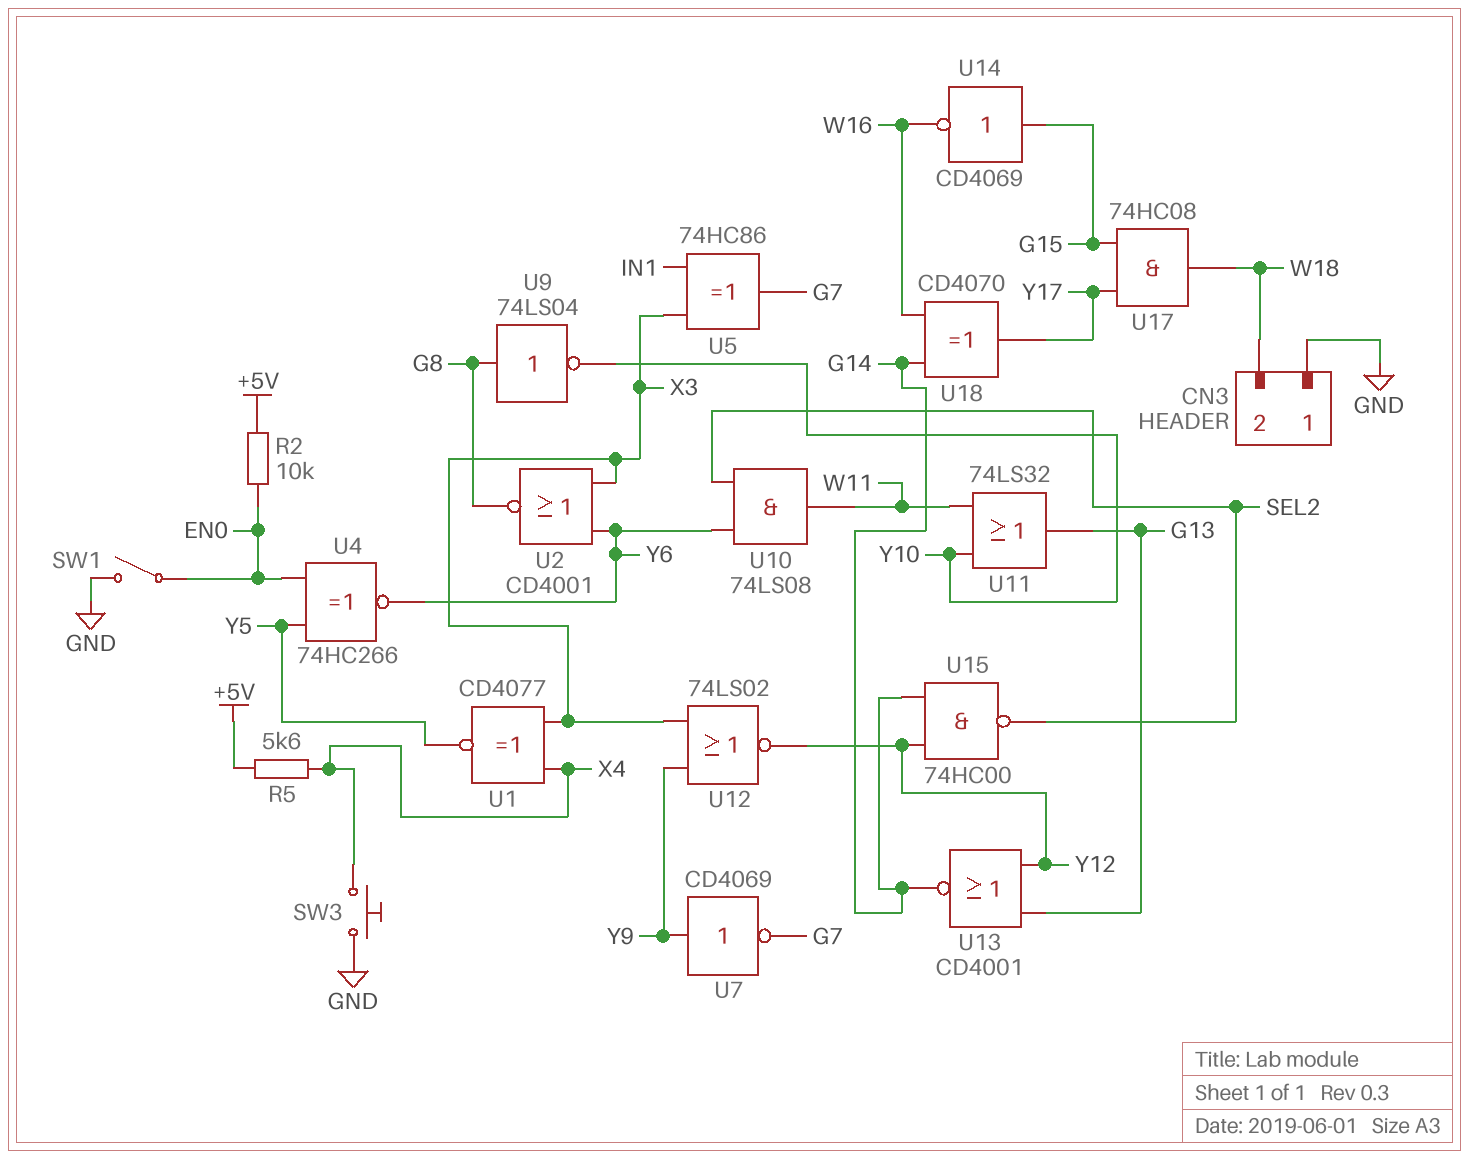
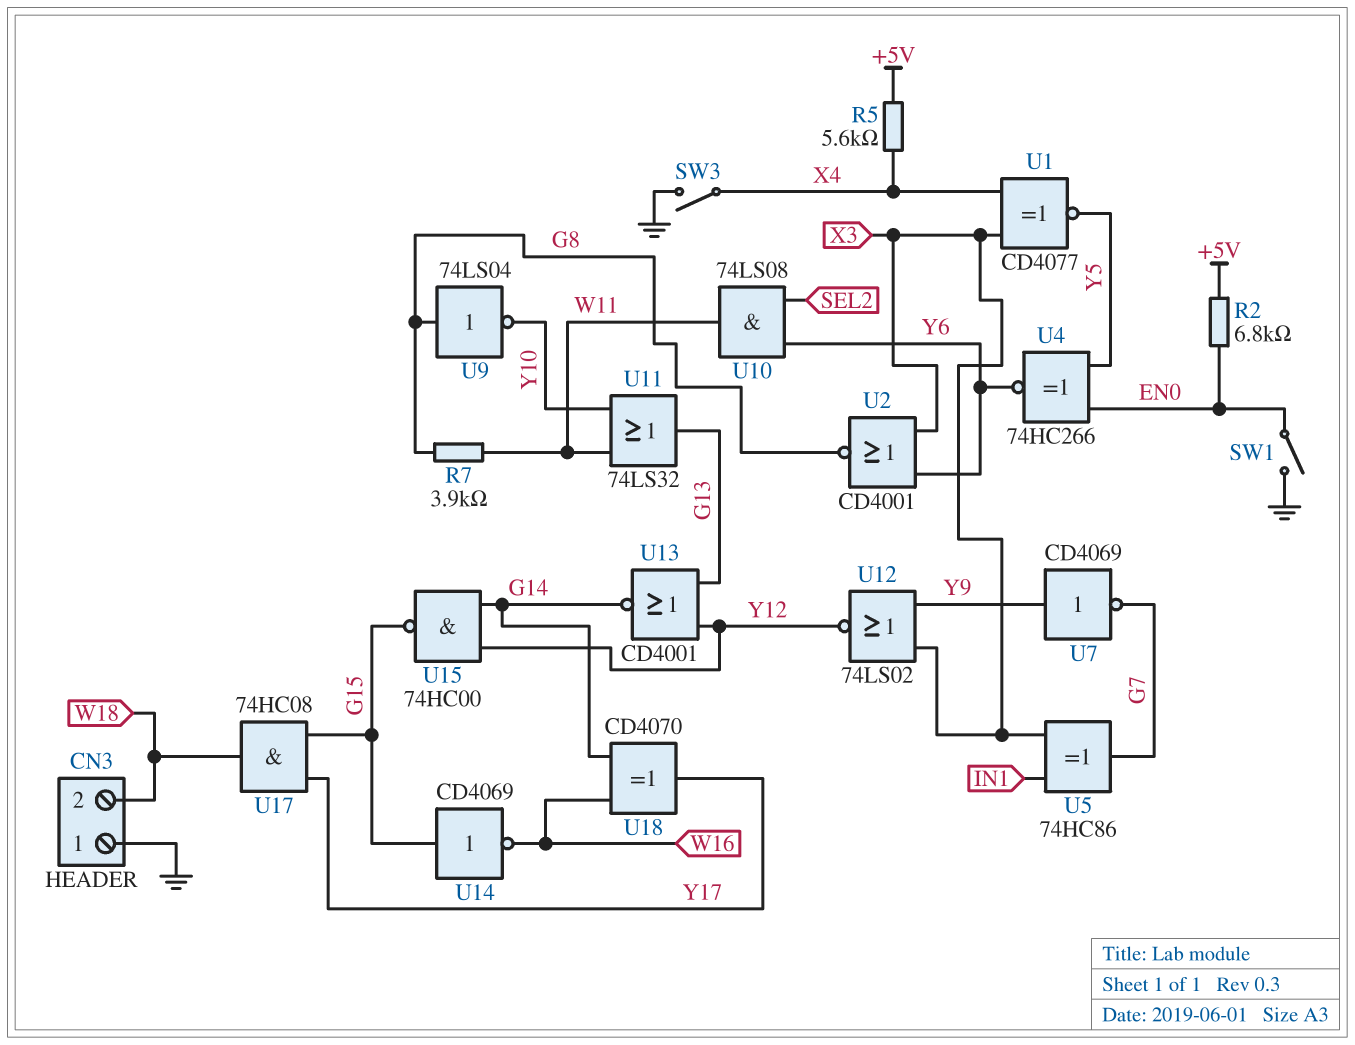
R2: 10k (+5V, EN0) -> 6.8k (+5V, EN0)
R7: none -> 3.9k (G8, W11)
SW3: button (GND, X4) -> switch (GND, X4)
U15: NAND 74HC00 (in G14, in Y12, out SEL2) -> NAND 74HC00 (in G14, in Y12, out G15)

